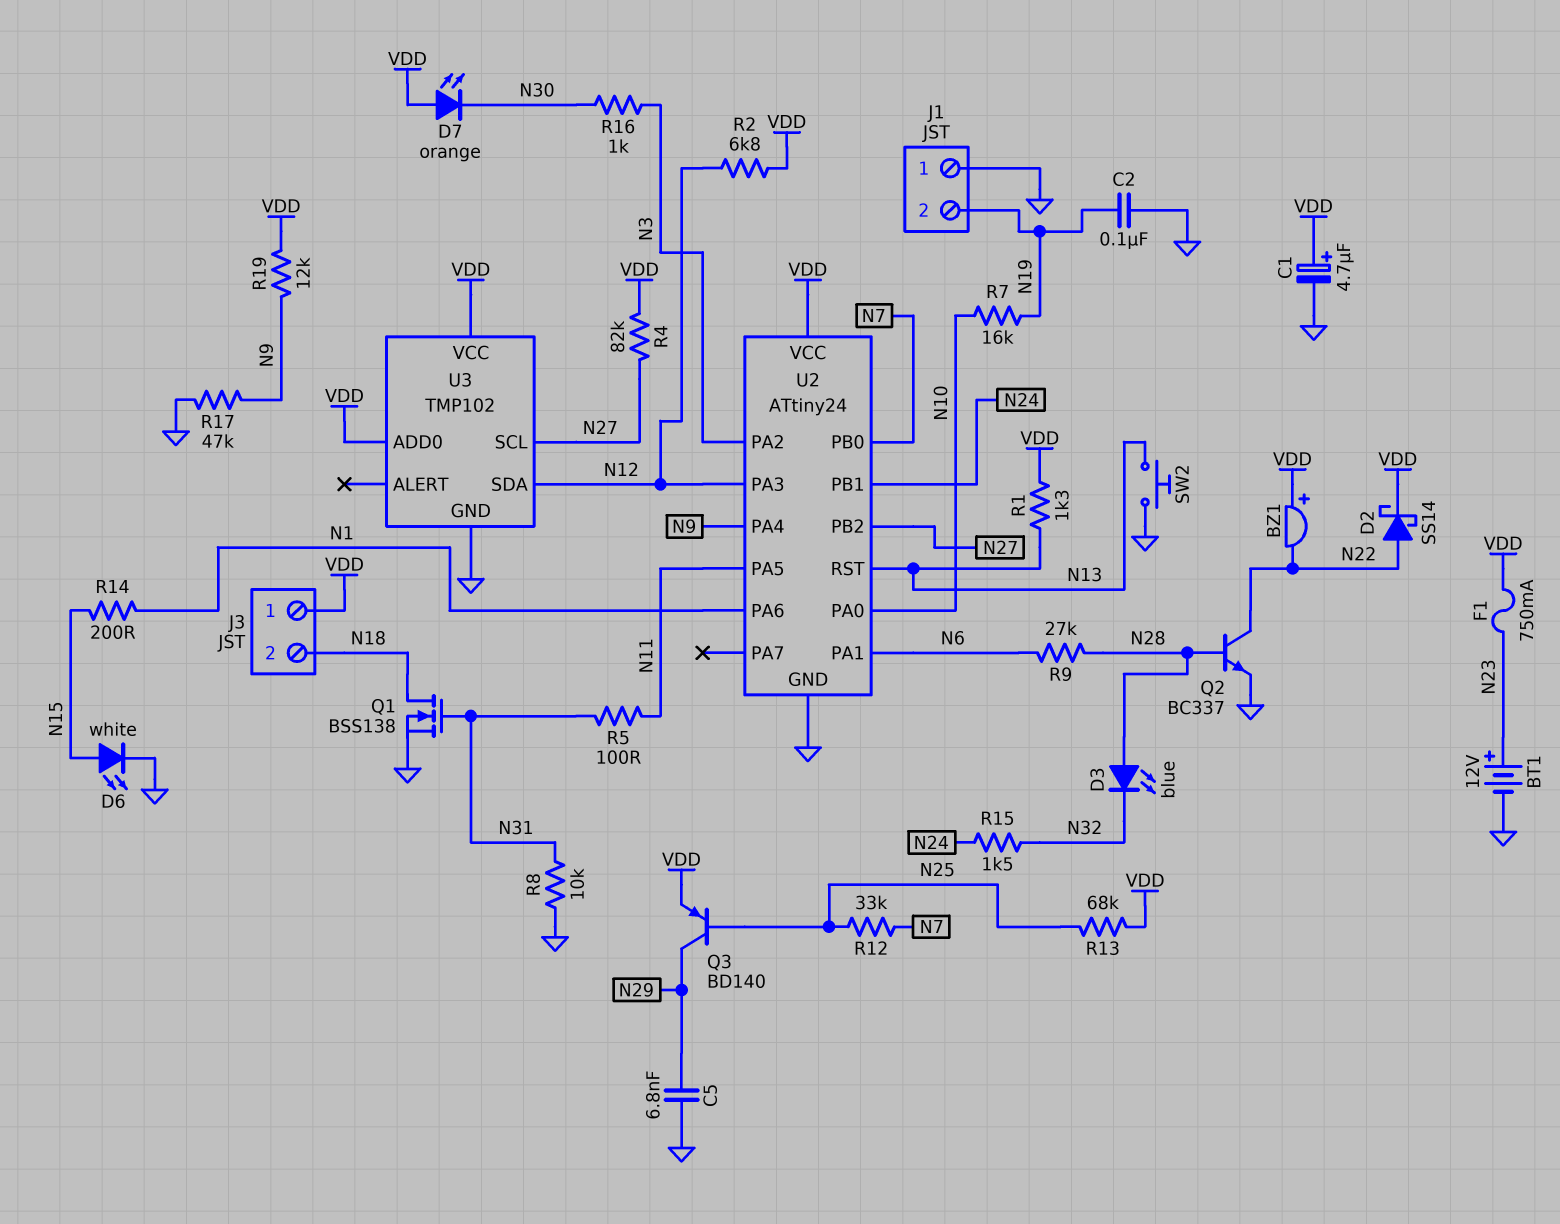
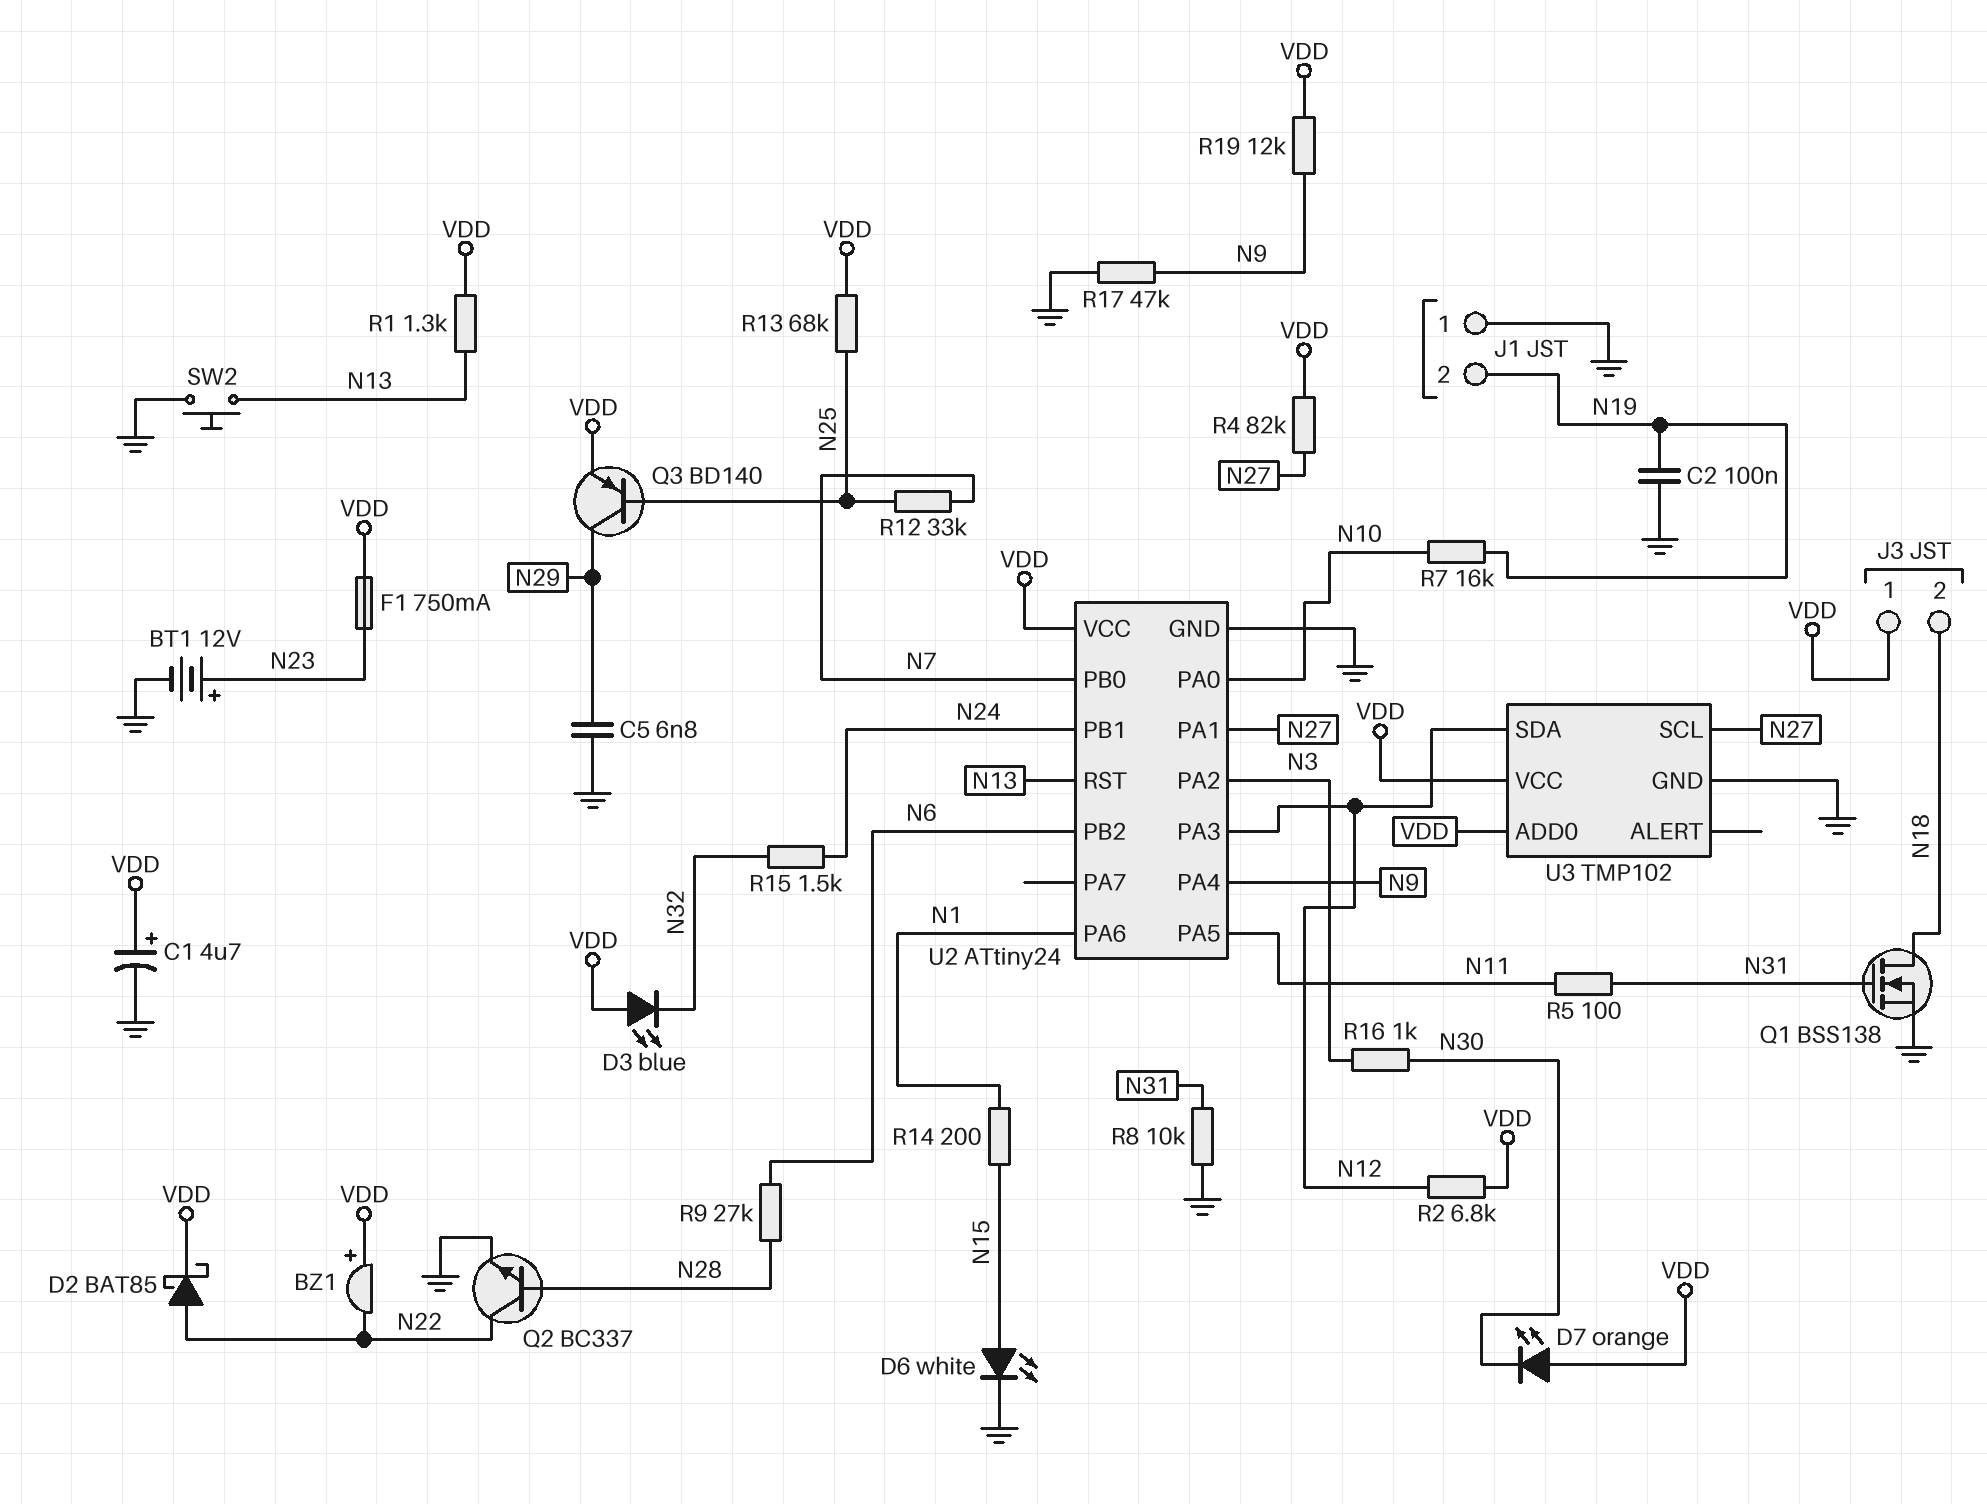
D2: schottky SS14 (A N22, K VDD) -> schottky BAT85 (A N22, K VDD)
D3: LED blue (A N28, K N32) -> LED blue (A VDD, K N32)
U2 pin PA1: N6 -> N27
U2 pin PB2: N27 -> N6

